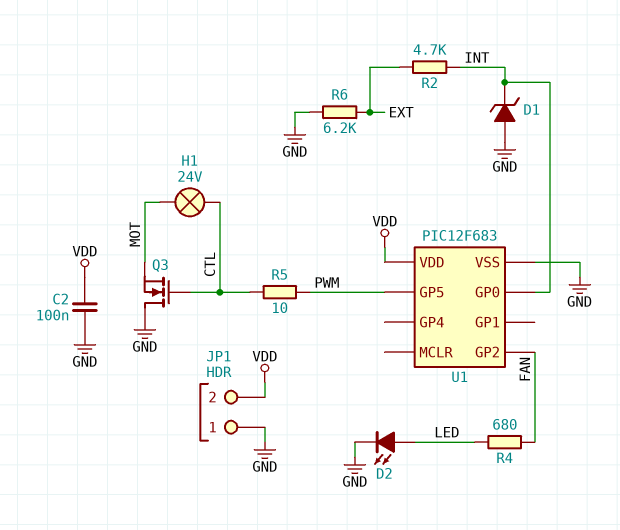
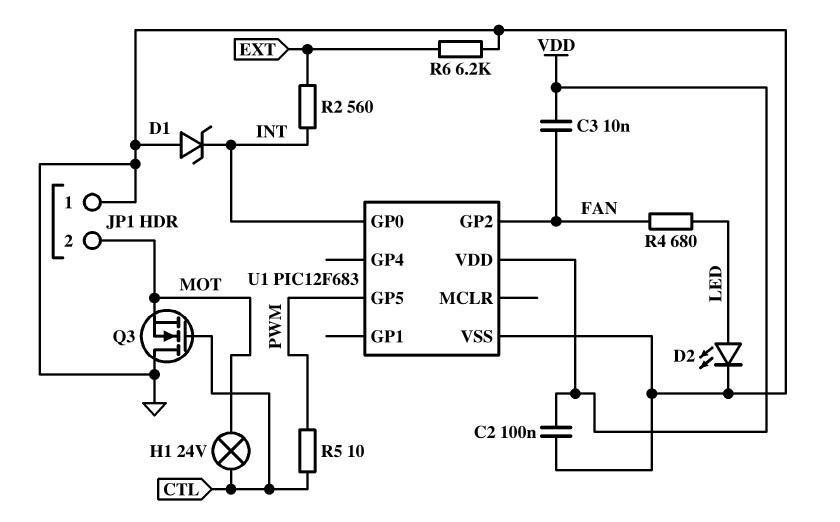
C3: none -> 10nF (FAN, VDD)
JP1 pin 2: VDD -> MOT
R2: 4.7k (EXT, INT) -> 560 (EXT, INT)

